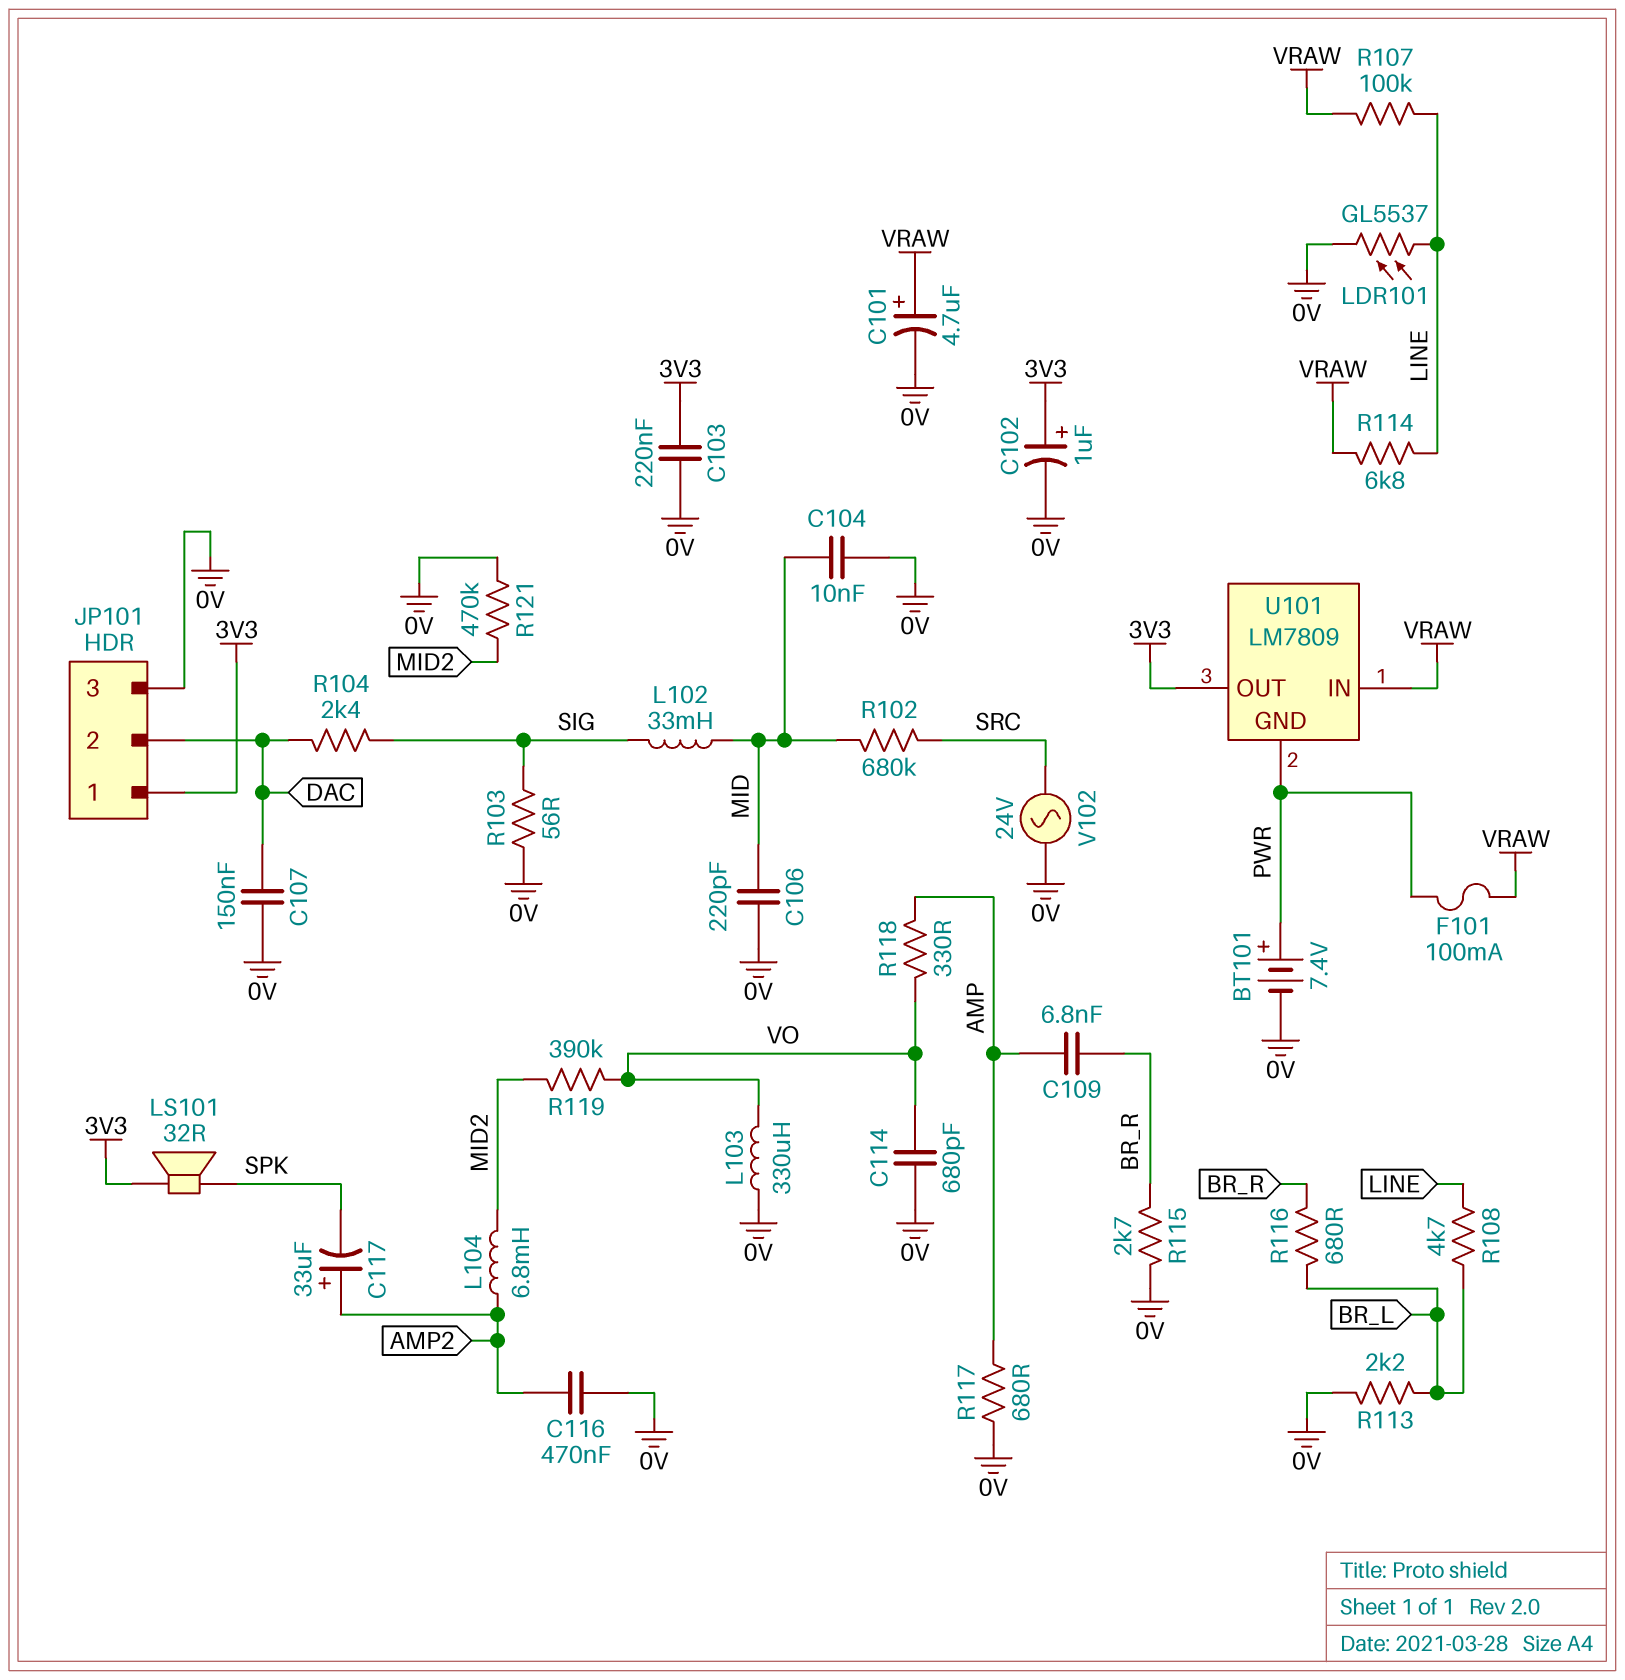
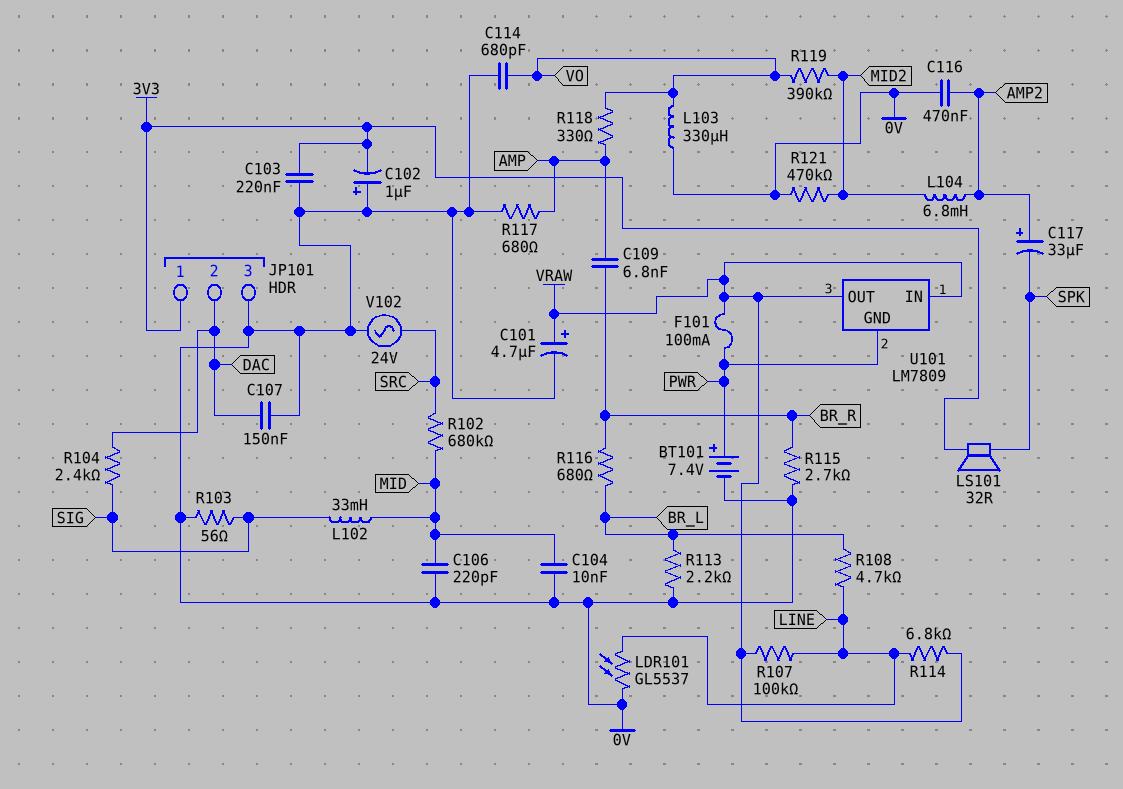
C102: 1uF (plus 3V3, minus 0V) -> 1uF (plus 0V, minus 3V3)
U101 pin OUT: 3V3 -> VRAW

